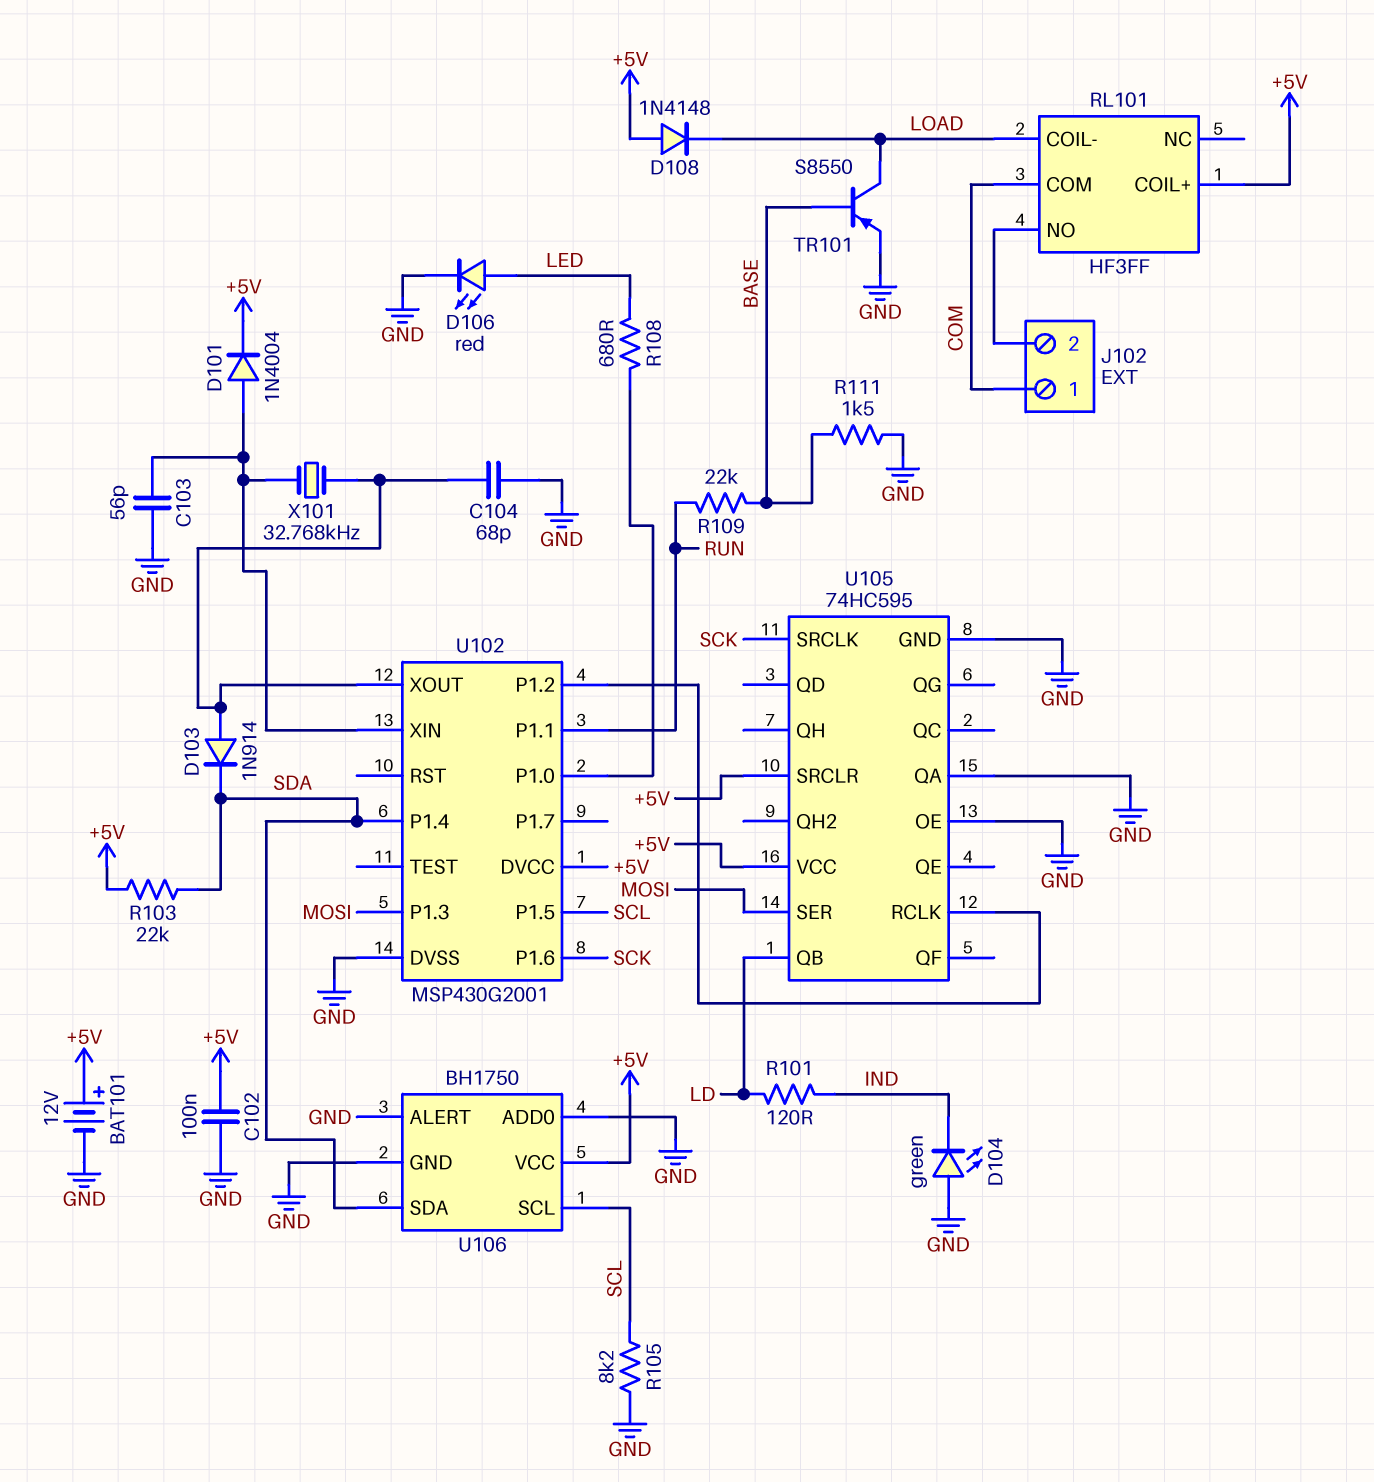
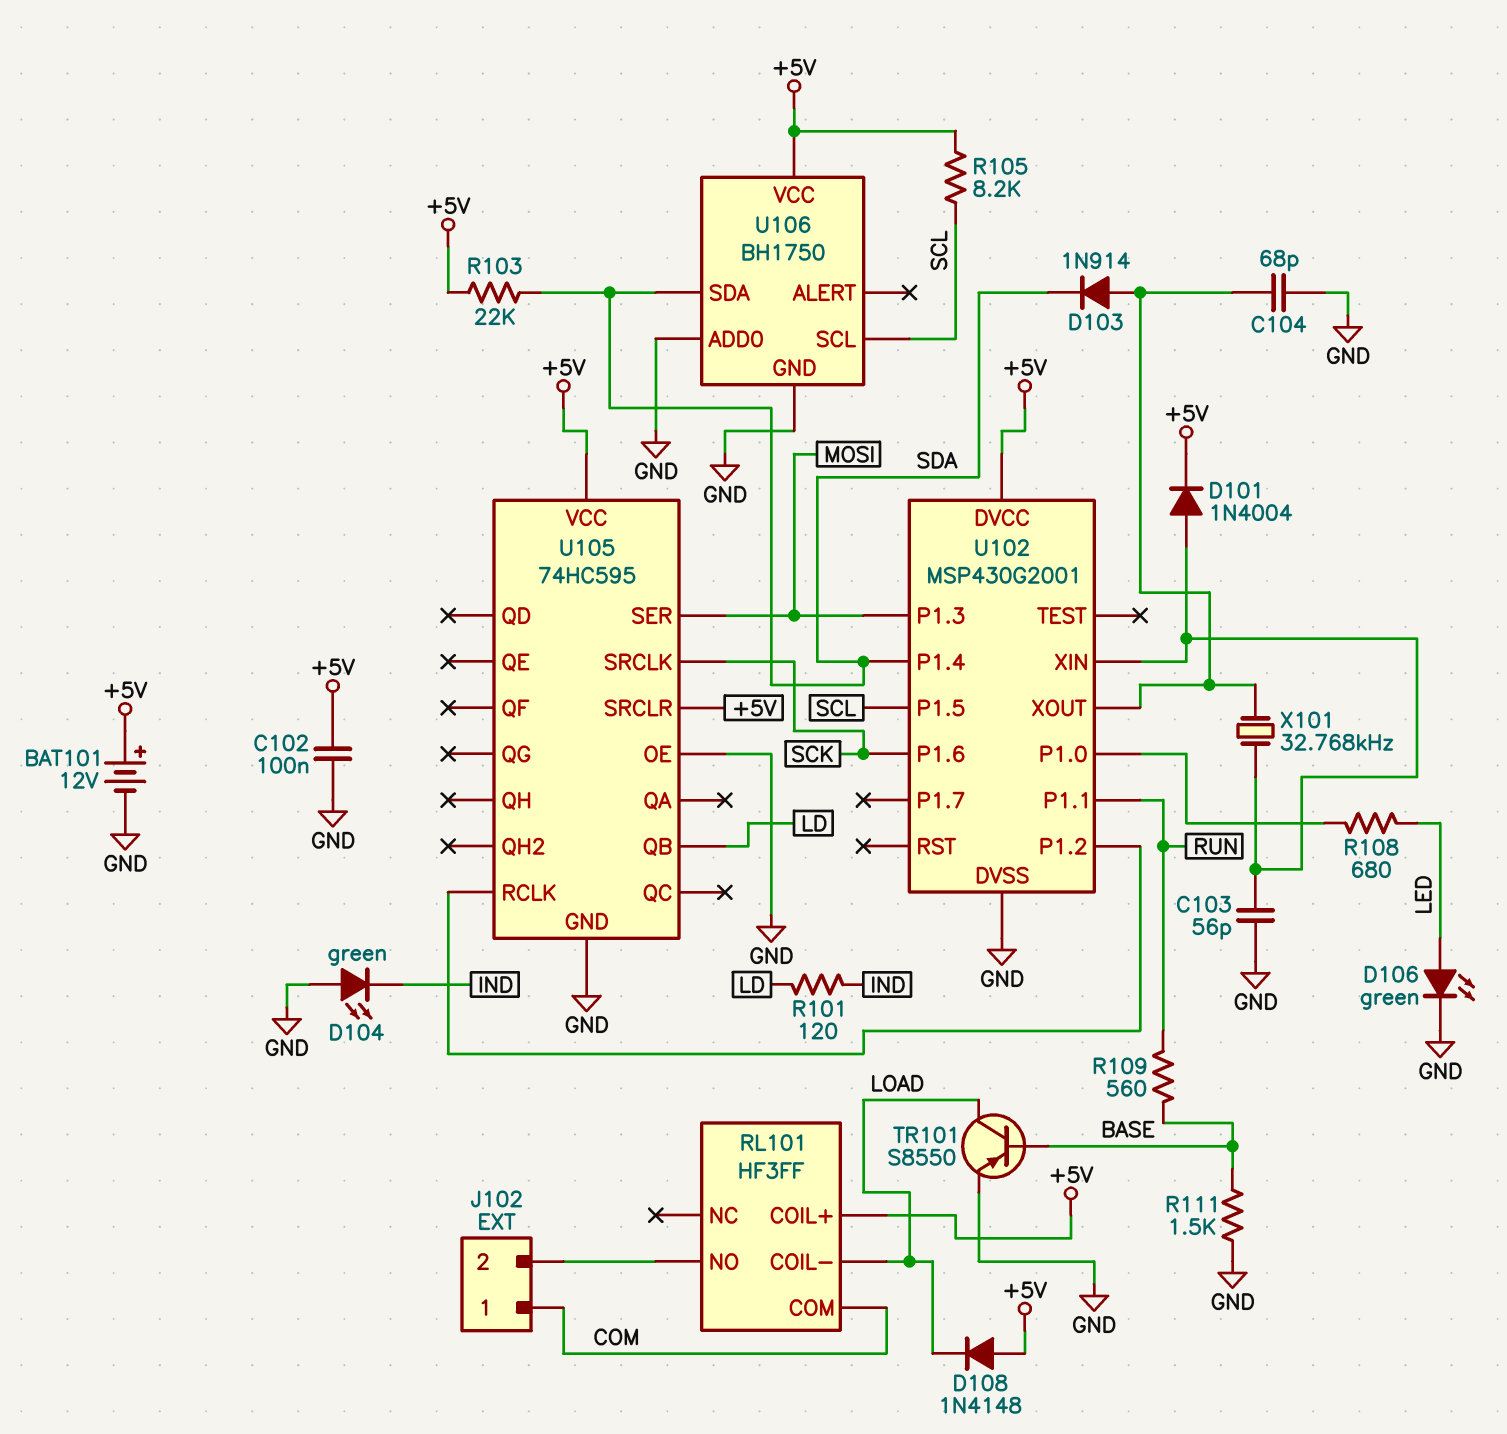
D106: LED red (A LED, K GND) -> LED green (A LED, K GND)
R105: 8.2k (GND, SCL) -> 8.2k (+5V, SCL)
R109: 22k (BASE, RUN) -> 560 (BASE, RUN)
U105 pin QA: GND -> none
U106 pin ALERT: GND -> none

